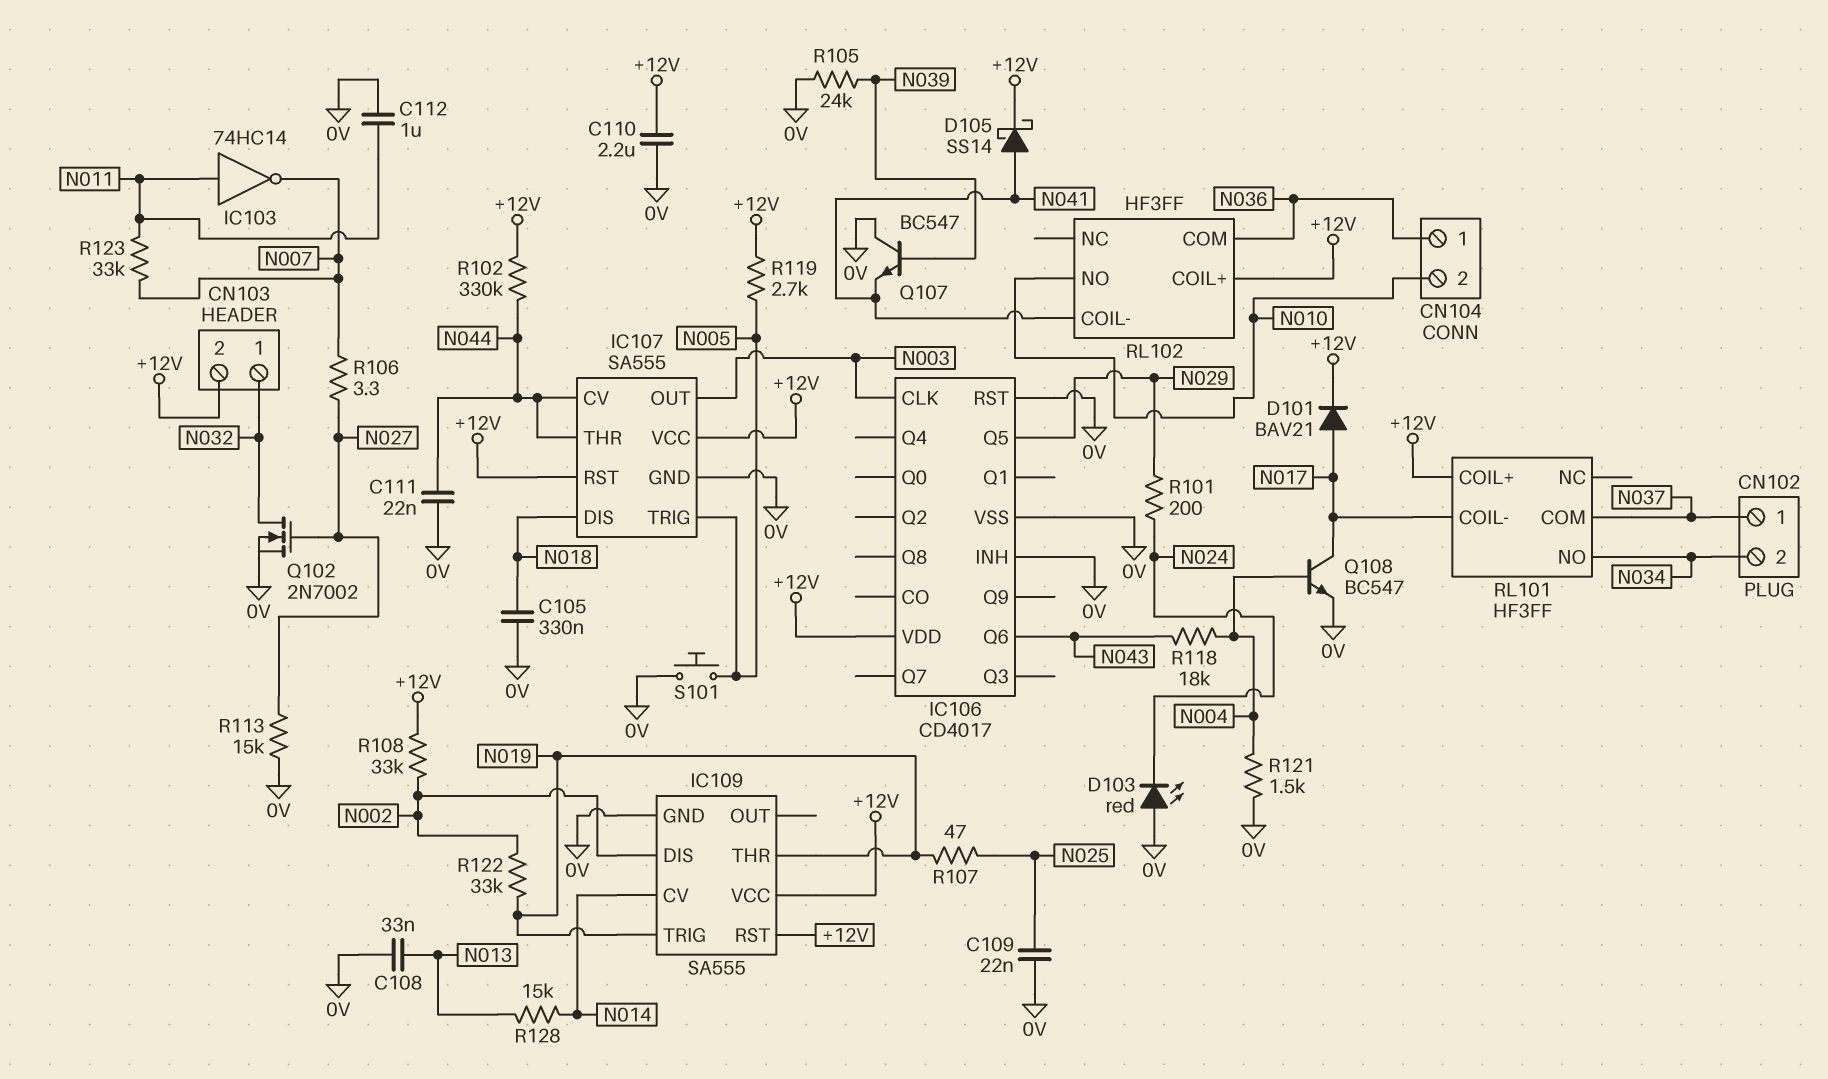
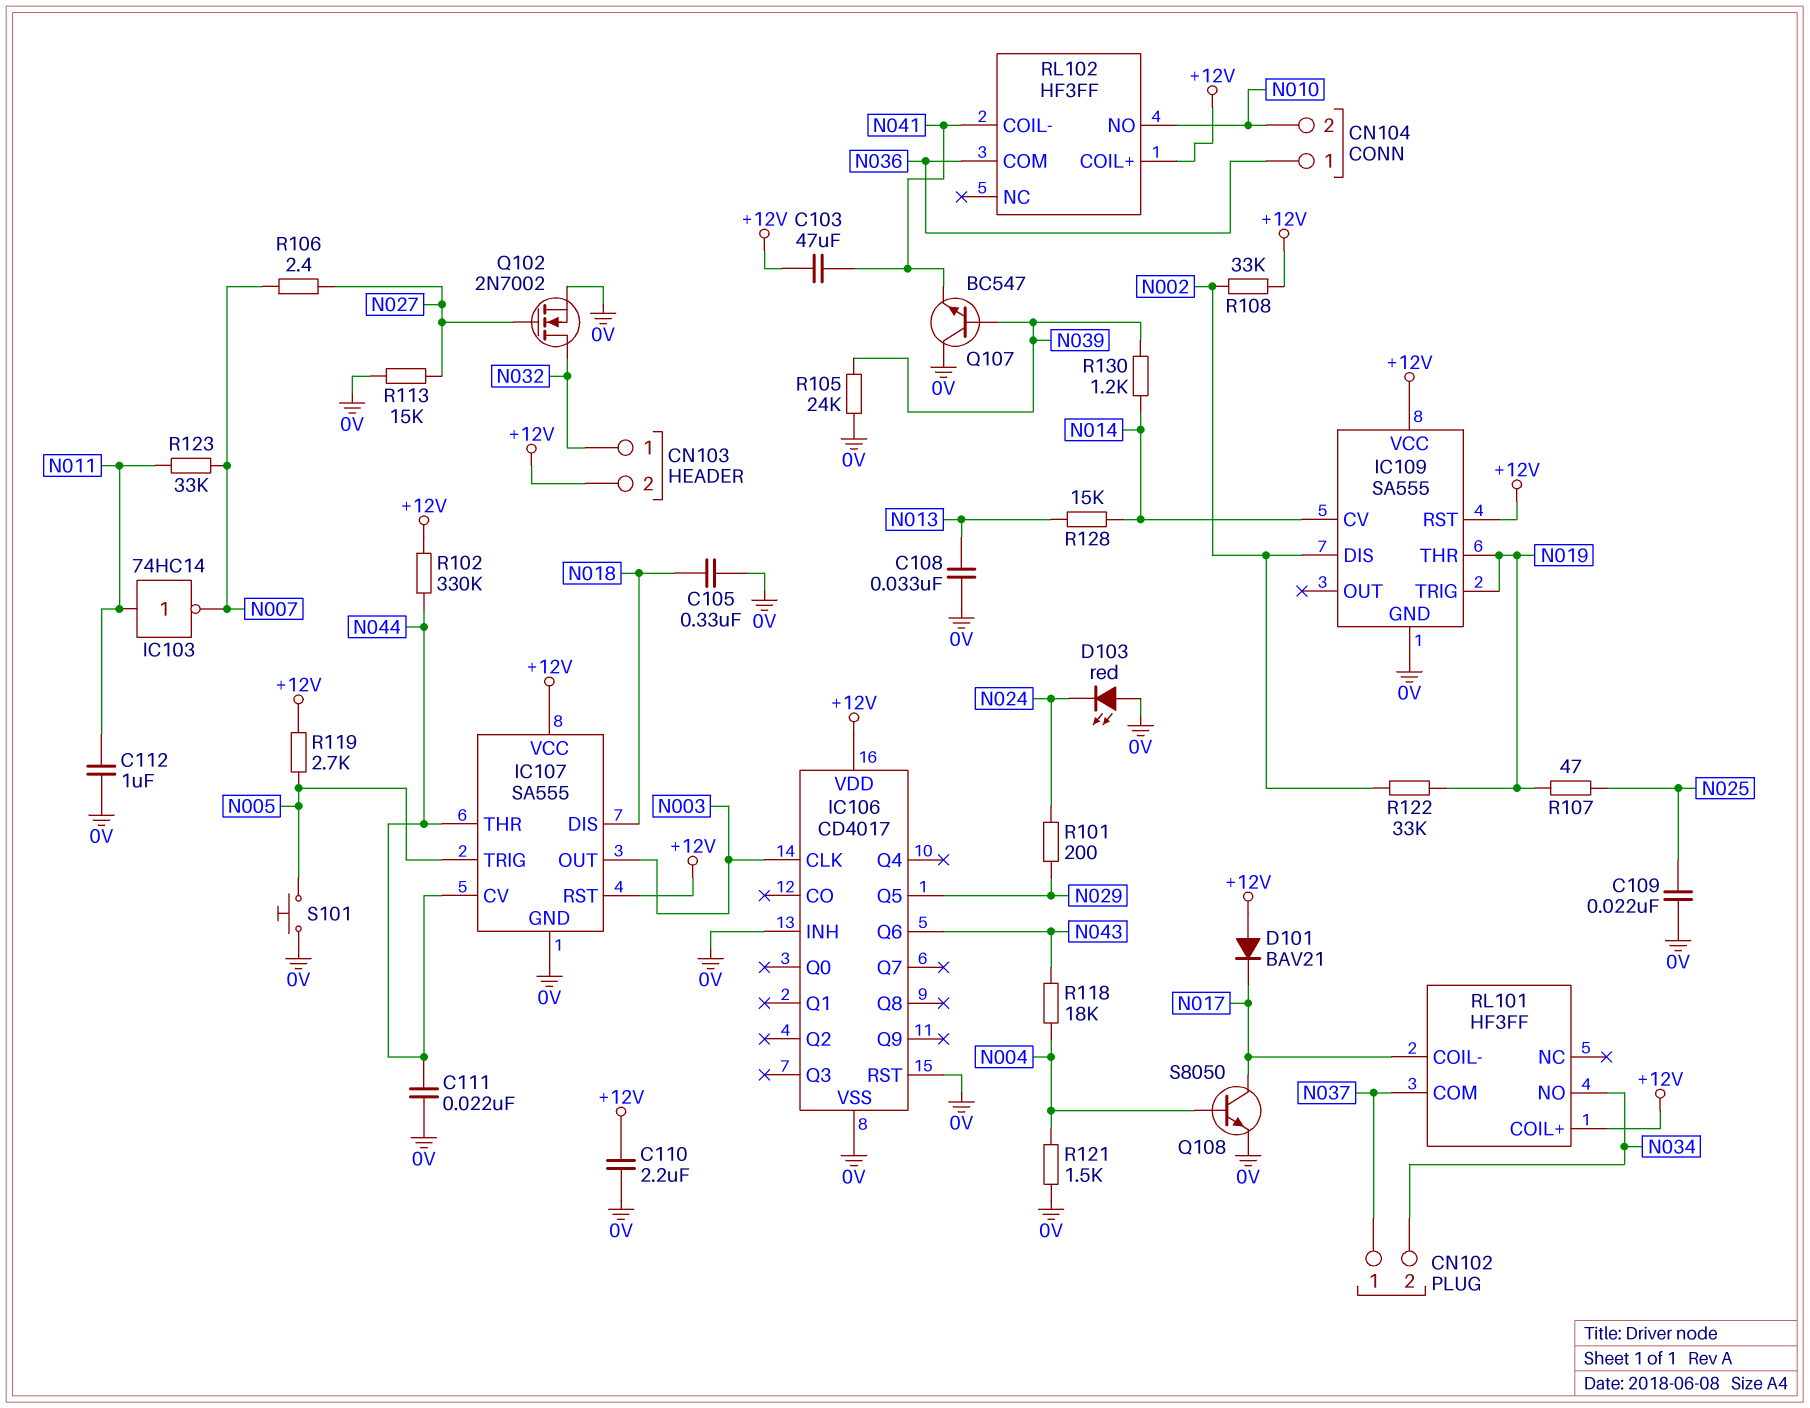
C103: none -> 47uF (+12V, N041)
D101: diode BAV21 (A N017, K +12V) -> diode BAV21 (A +12V, K N017)
D105: schottky SS14 (A N041, K +12V) -> none
Q108: NPN BC547 (B N004, C N017, E 0V) -> NPN S8050 (B N004, C N017, E 0V)
R106: 3.3 (N007, N027) -> 2.4 (N007, N027)
R130: none -> 1.2k (N014, N039)

